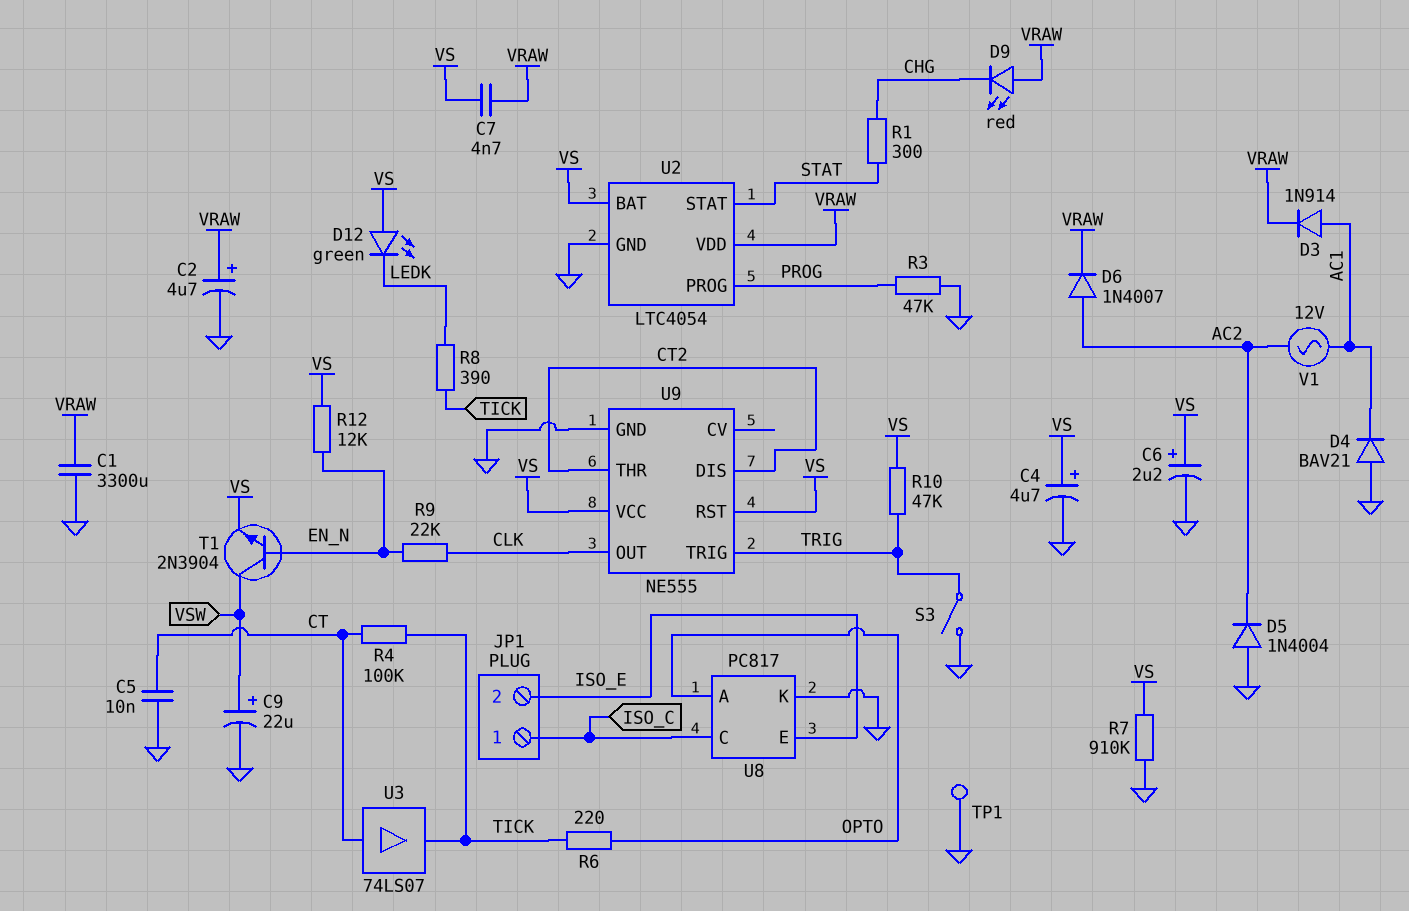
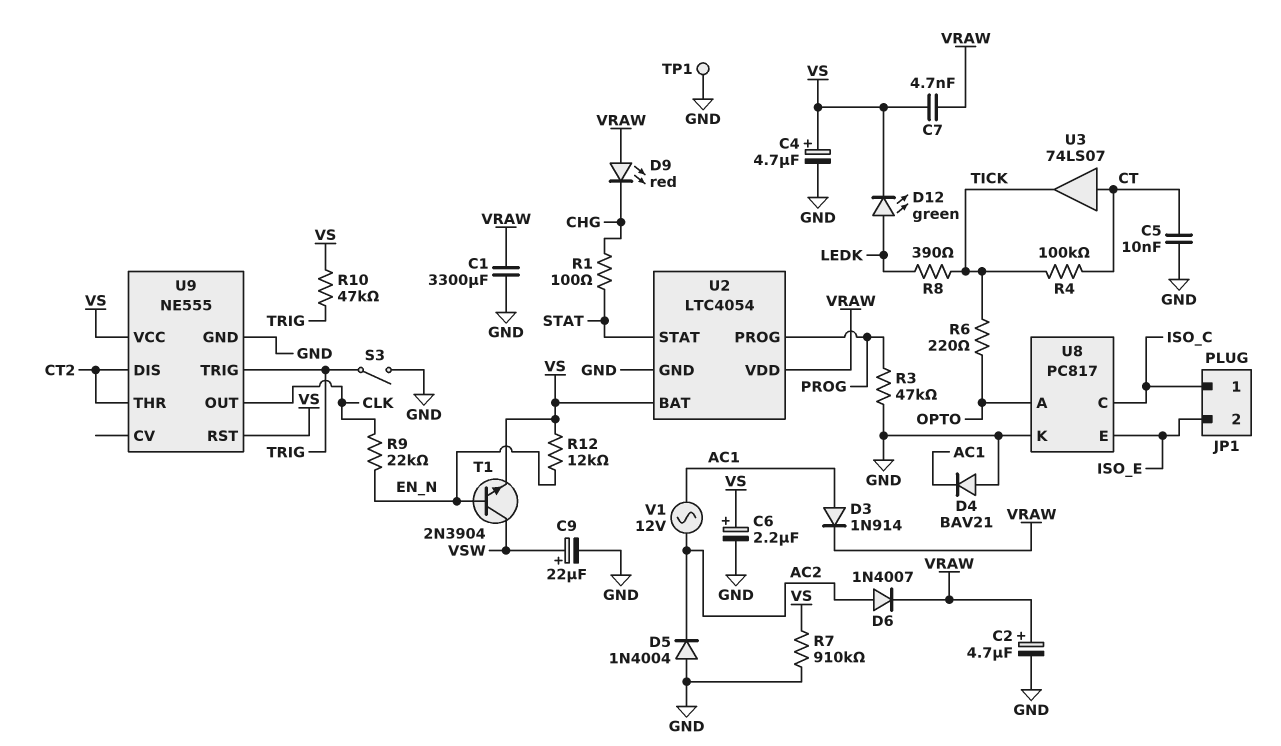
D12: LED green (A VS, K LEDK) -> LED green (A LEDK, K VS)
R1: 300 (CHG, STAT) -> 100 (CHG, STAT)

